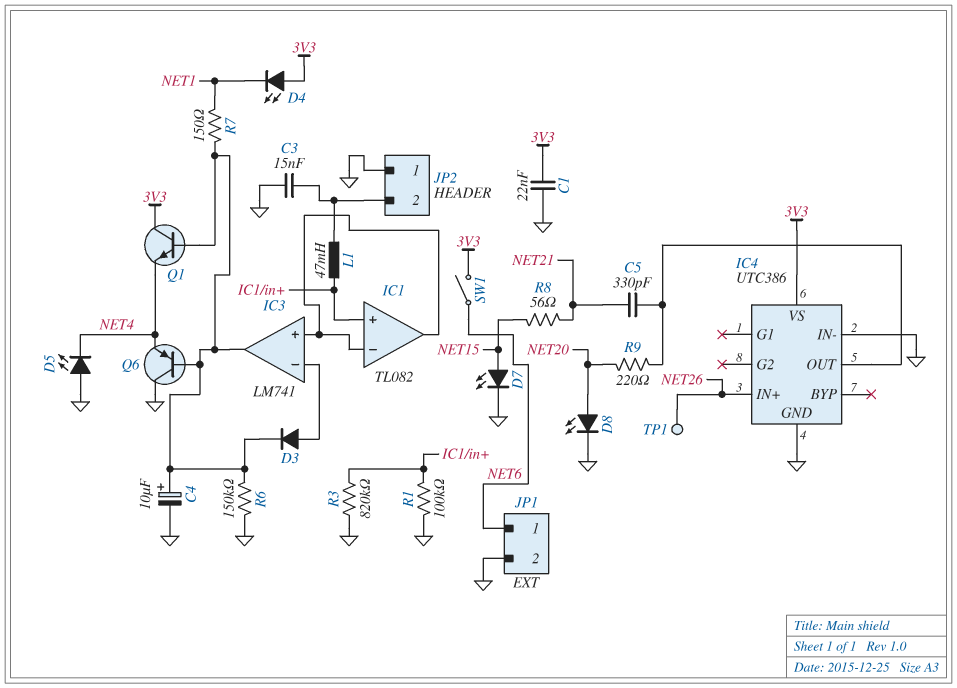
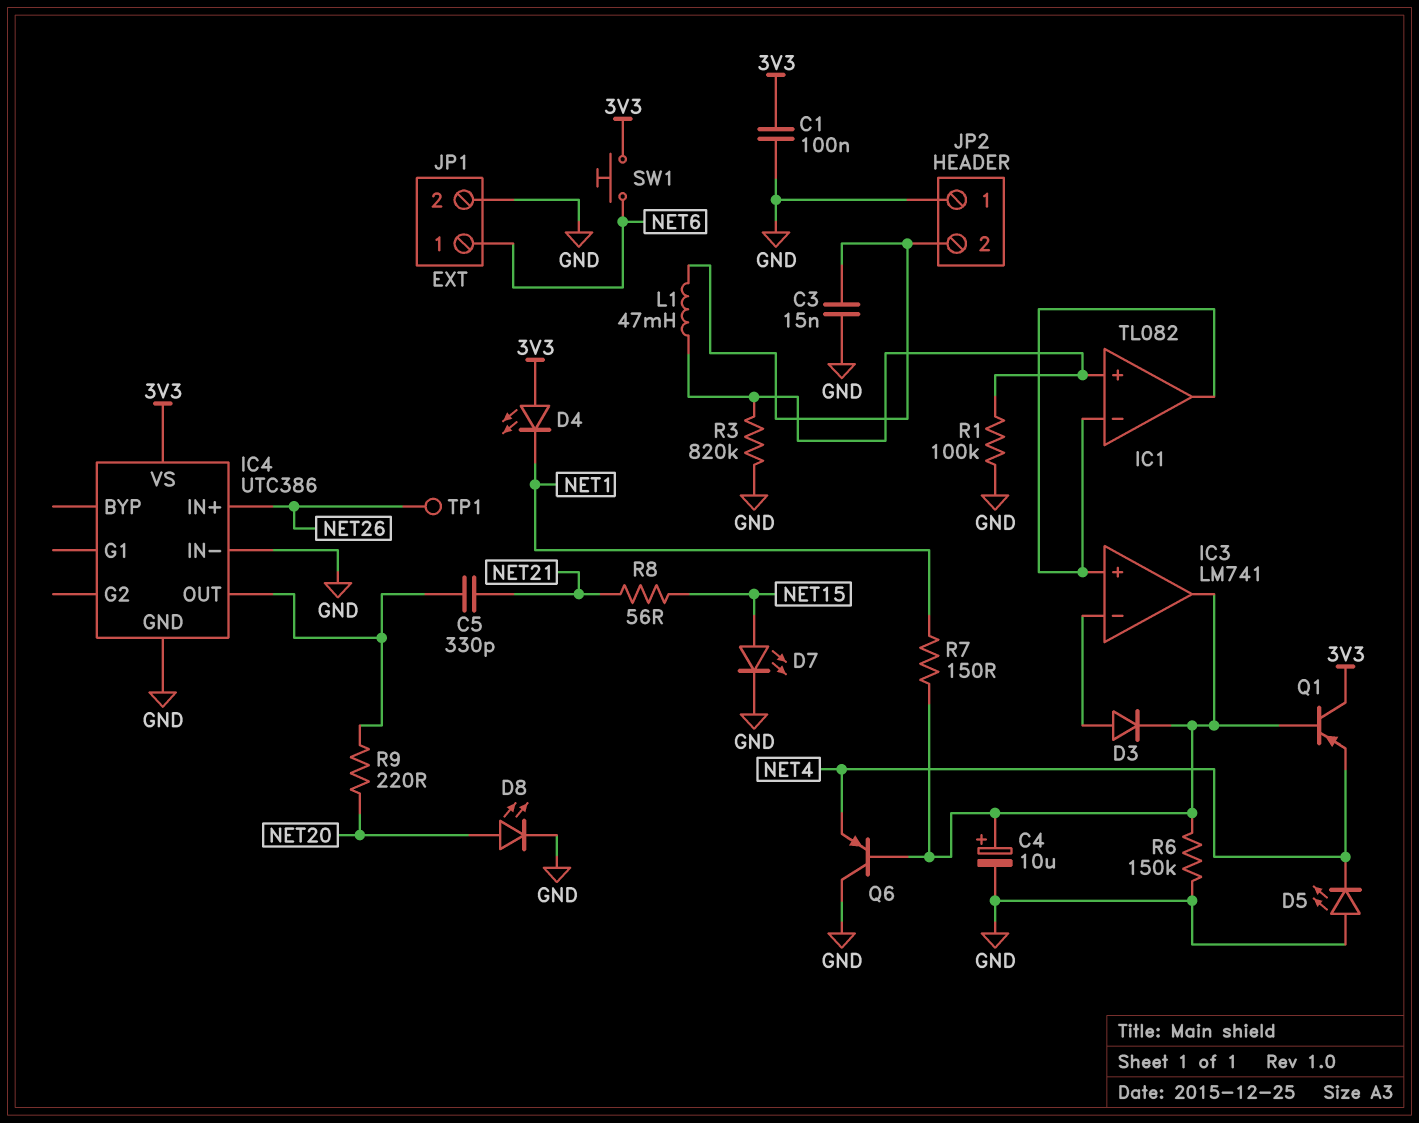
C1: 22nF (3V3, GND) -> 100nF (3V3, GND)
Q1: NPN (B IC3/out, C 3V3, E NET4) -> PNP (B IC3/out, C 3V3, E NET4)
SW1: switch (3V3, NET6) -> button (3V3, NET6)

